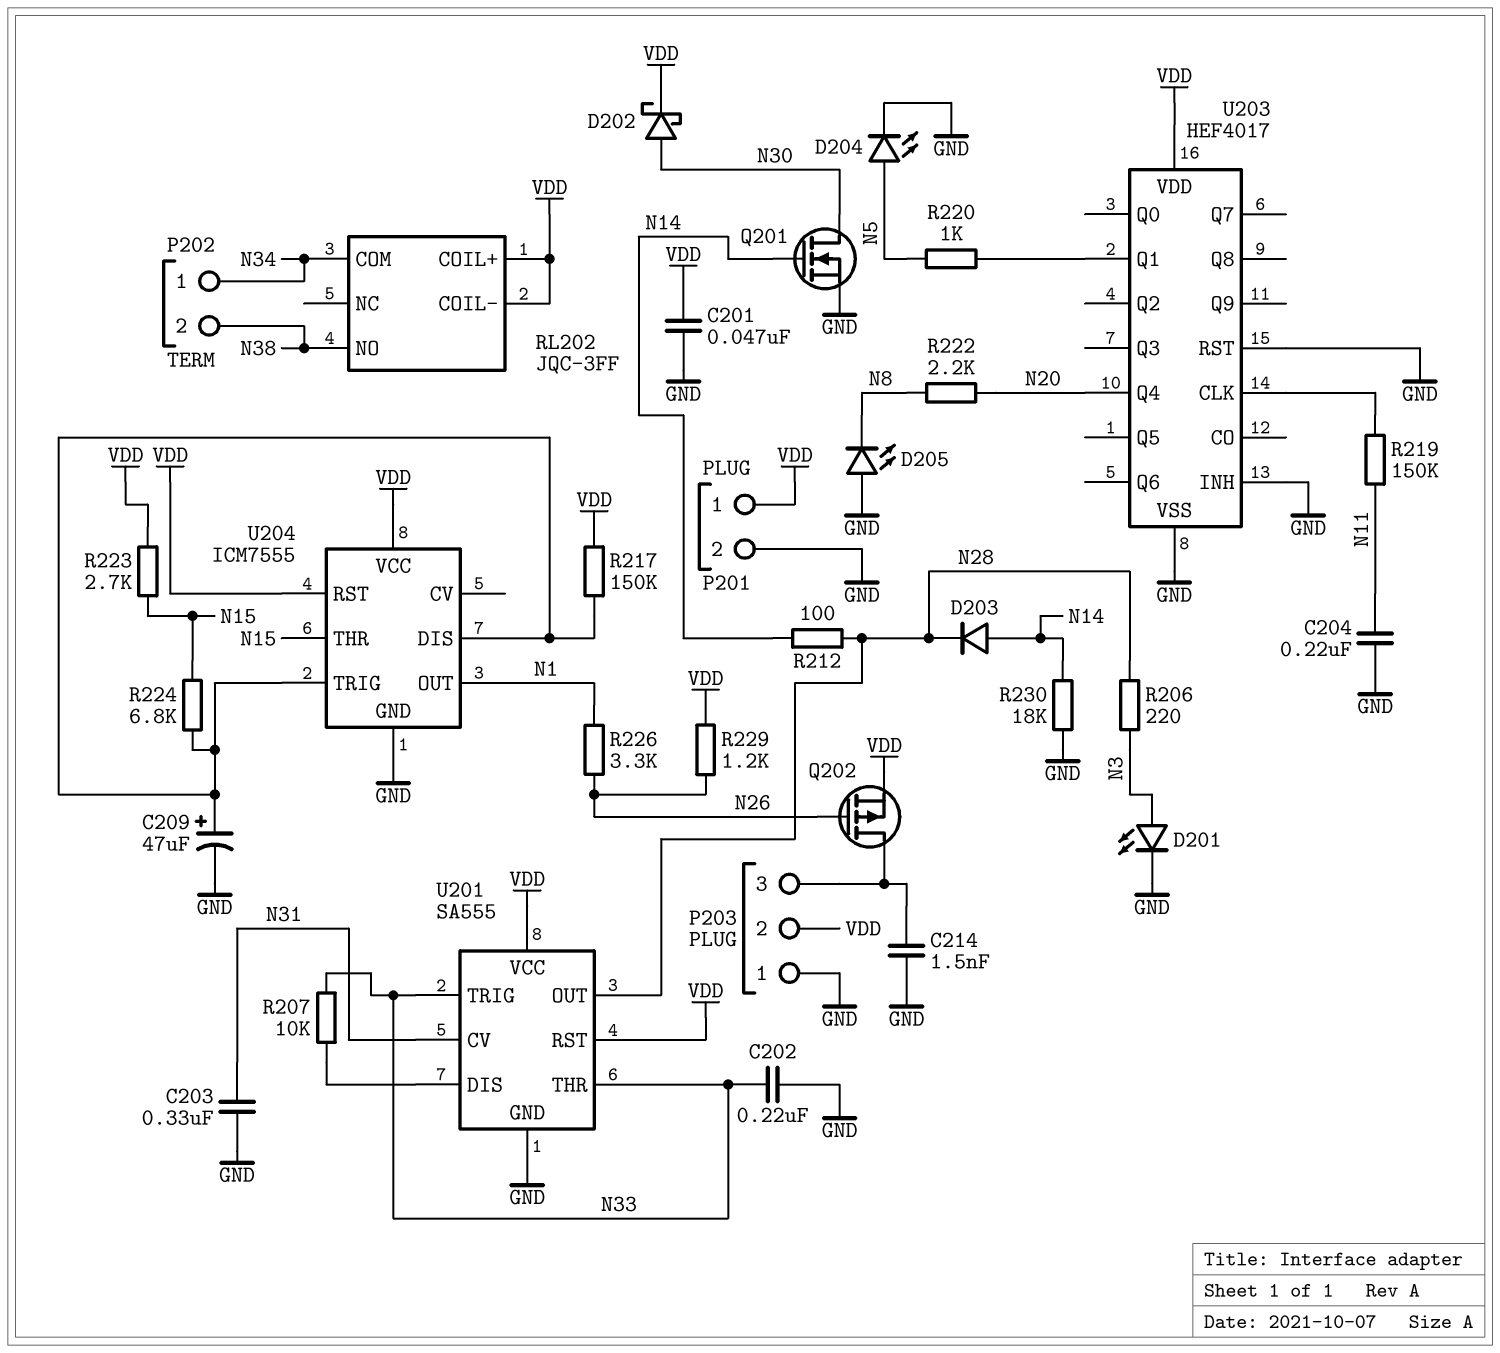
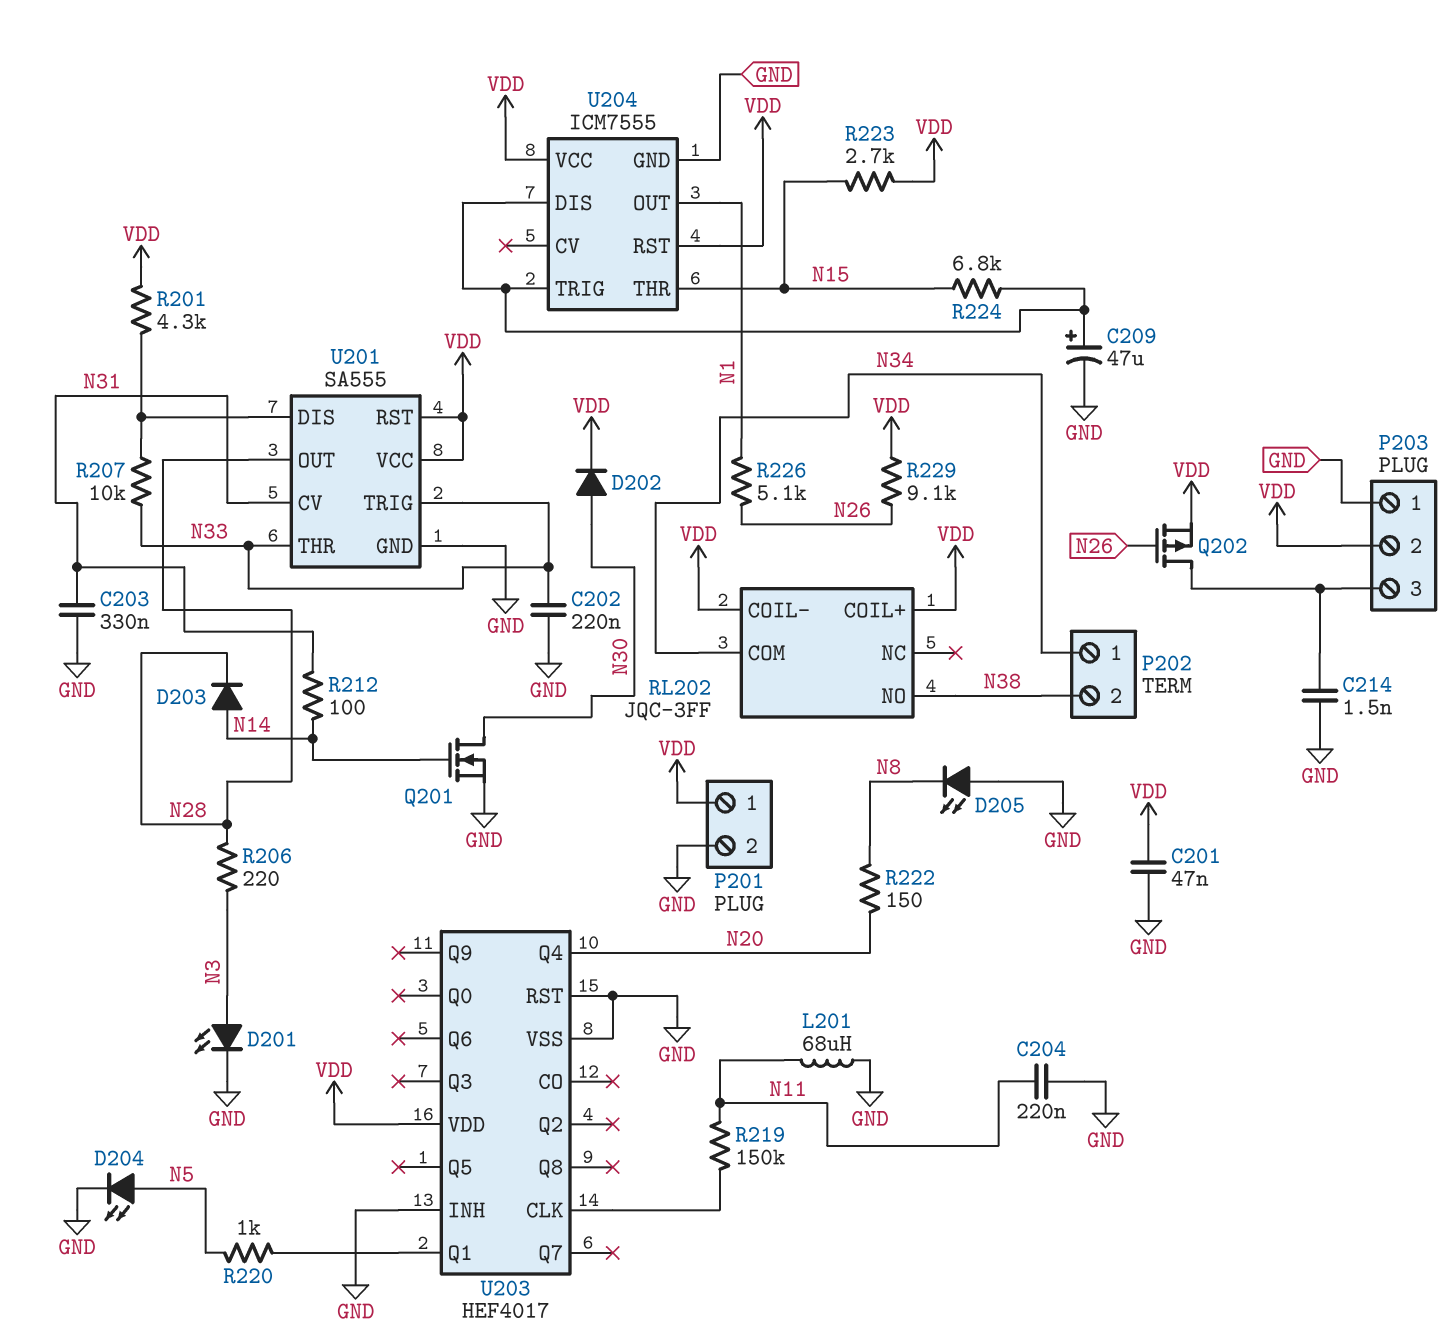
D202: schottky (A N30, K VDD) -> diode (A N30, K VDD)
L201: none -> 68uH (GND, N11)
R201: none -> 4.3k (U201/DIS, VDD)
R212: 100 (N14, N28) -> 100 (N14, N31)
R217: 150k (U204/DIS, VDD) -> none
R222: 2.2k (N8, N20) -> 150 (N8, N20)
R226: 3.3k (N1, N26) -> 5.1k (N1, N26)
R229: 1.2k (N26, VDD) -> 9.1k (N26, VDD)
R230: 18k (GND, N14) -> none

